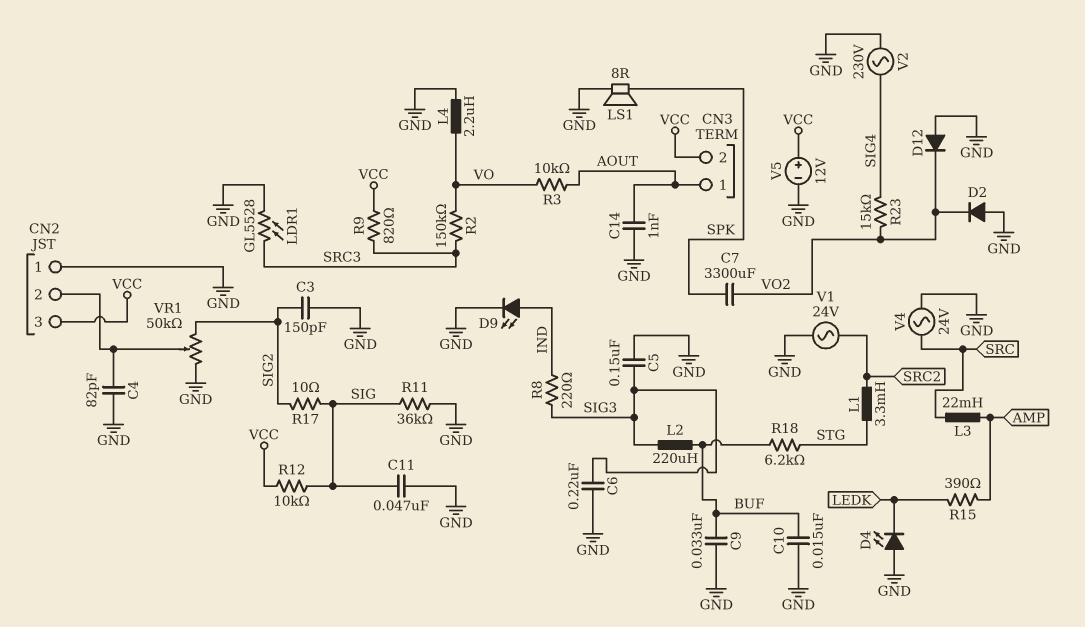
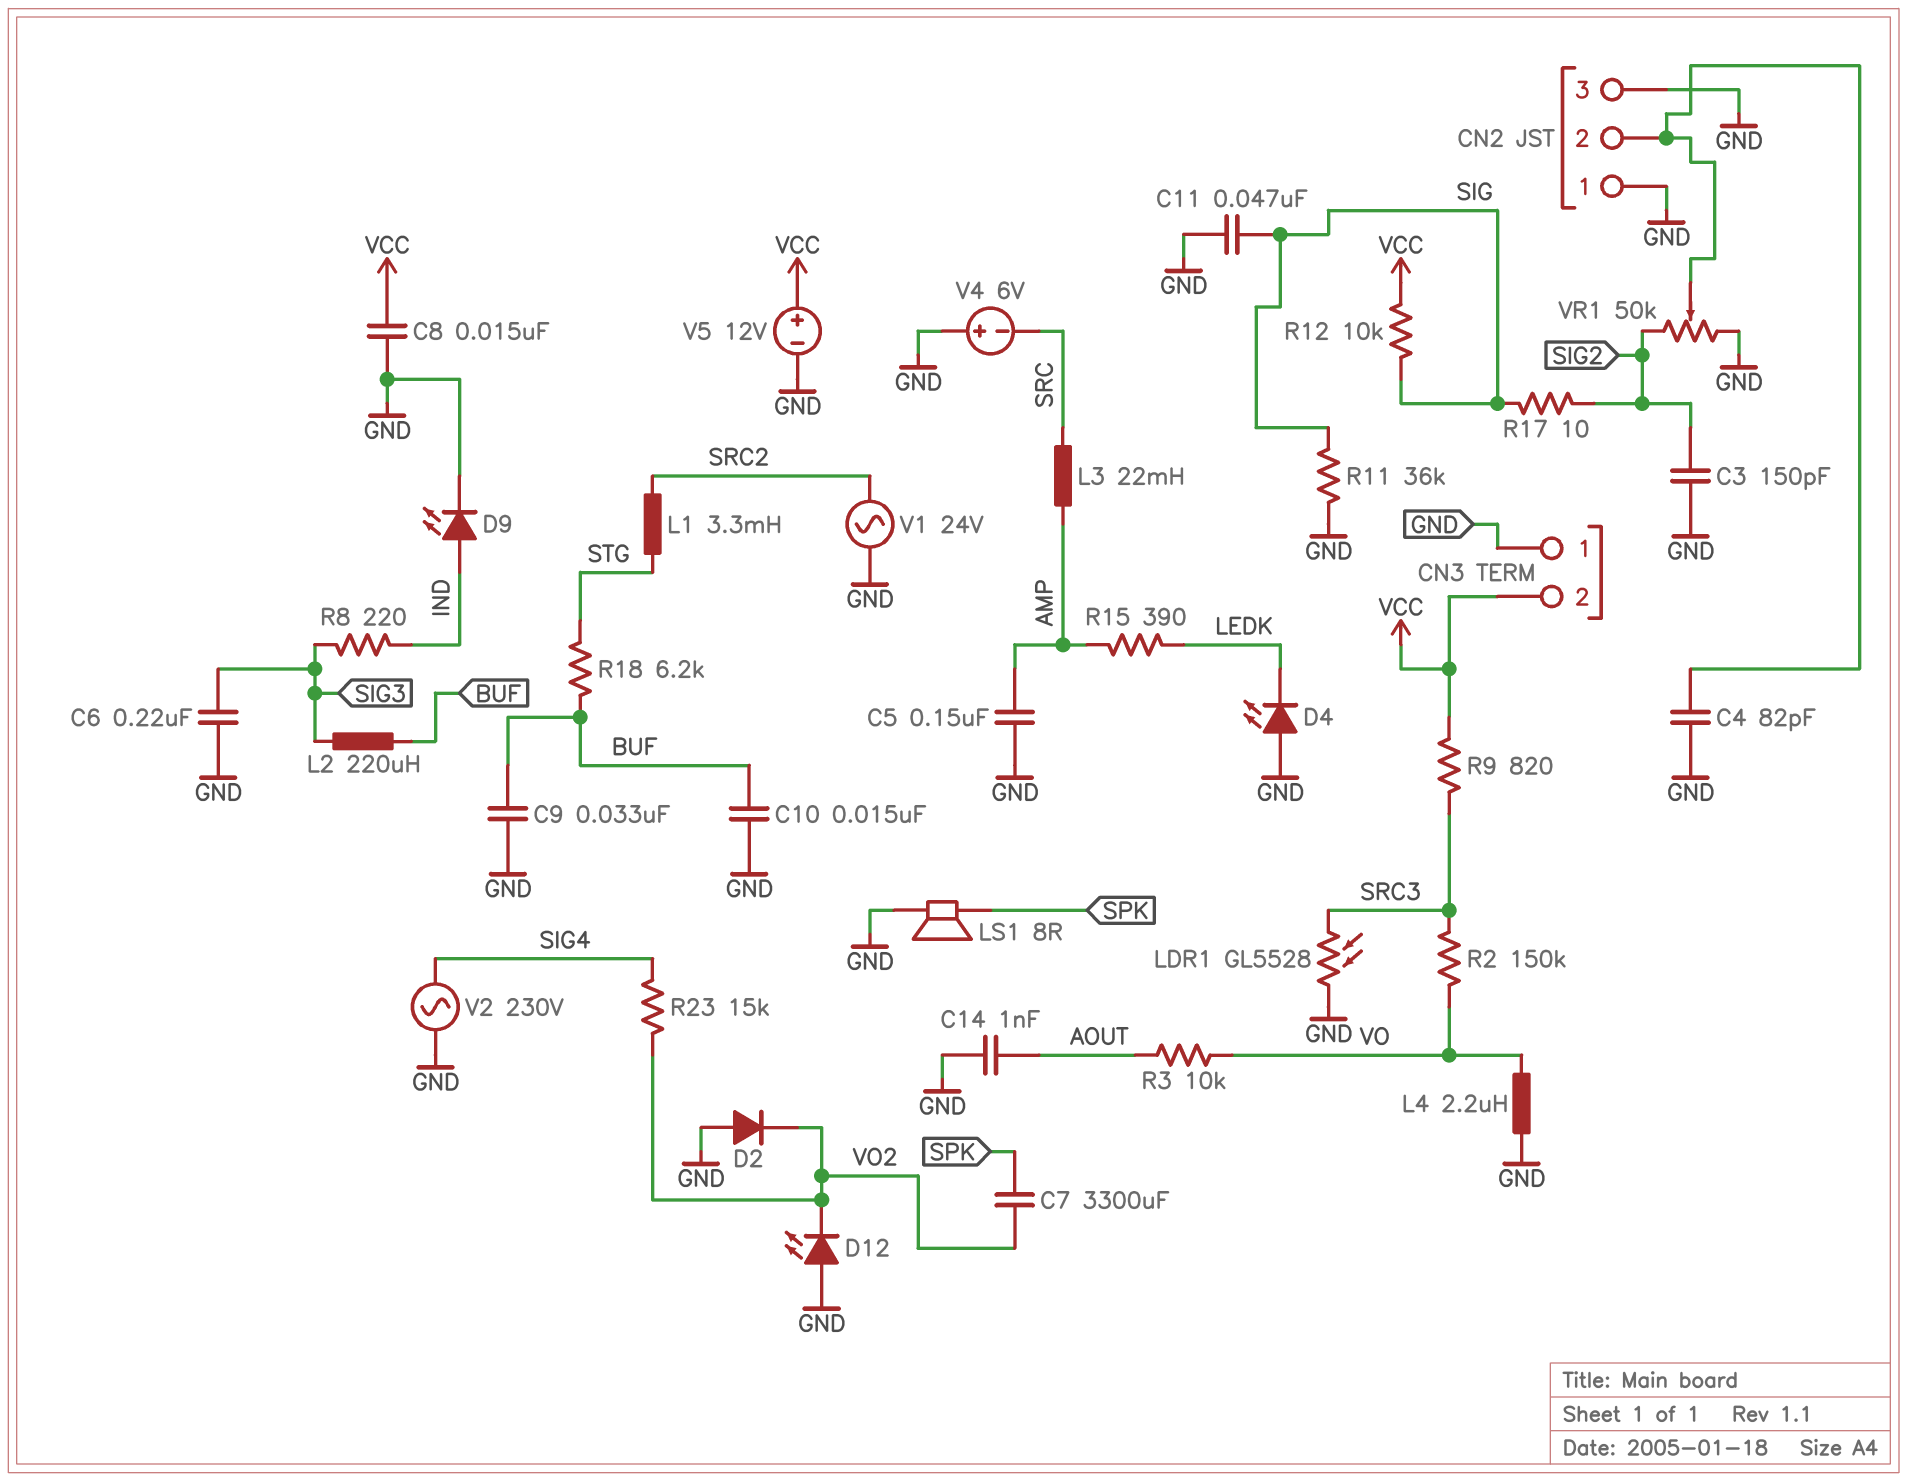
C5: 150nF (GND, SIG3) -> 150nF (AMP, GND)
C8: none -> 15nF (GND, VCC)
CN2 pin 3: VCC -> GND
CN3 pin 1: AOUT -> GND
D12: diode (A GND, K VO2) -> LED (A GND, K VO2)
V4: AC 24V (GND, SRC) -> 6V (plus GND, minus SRC)

